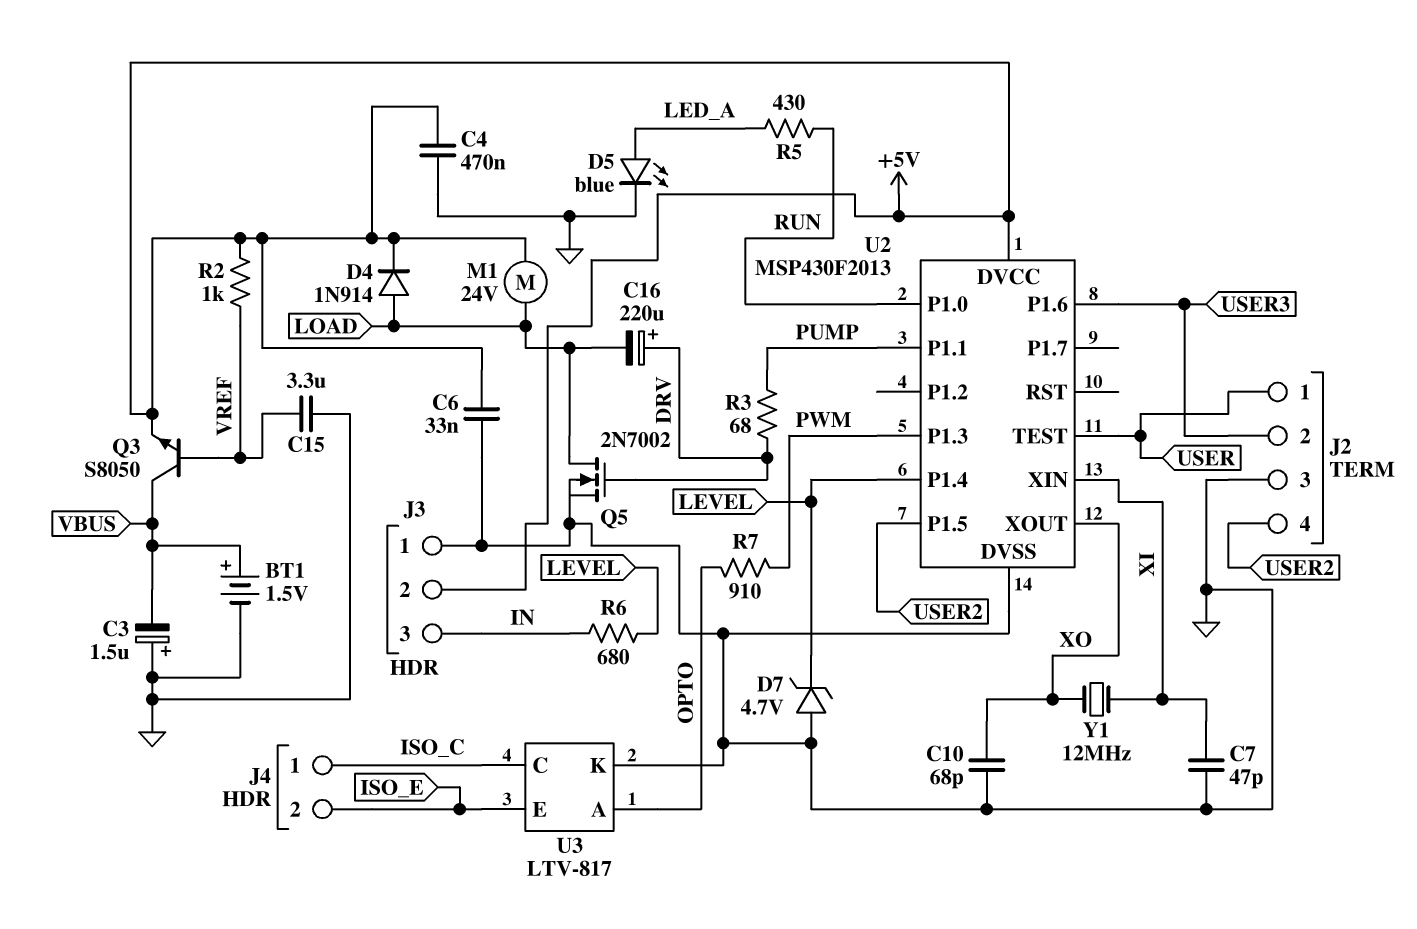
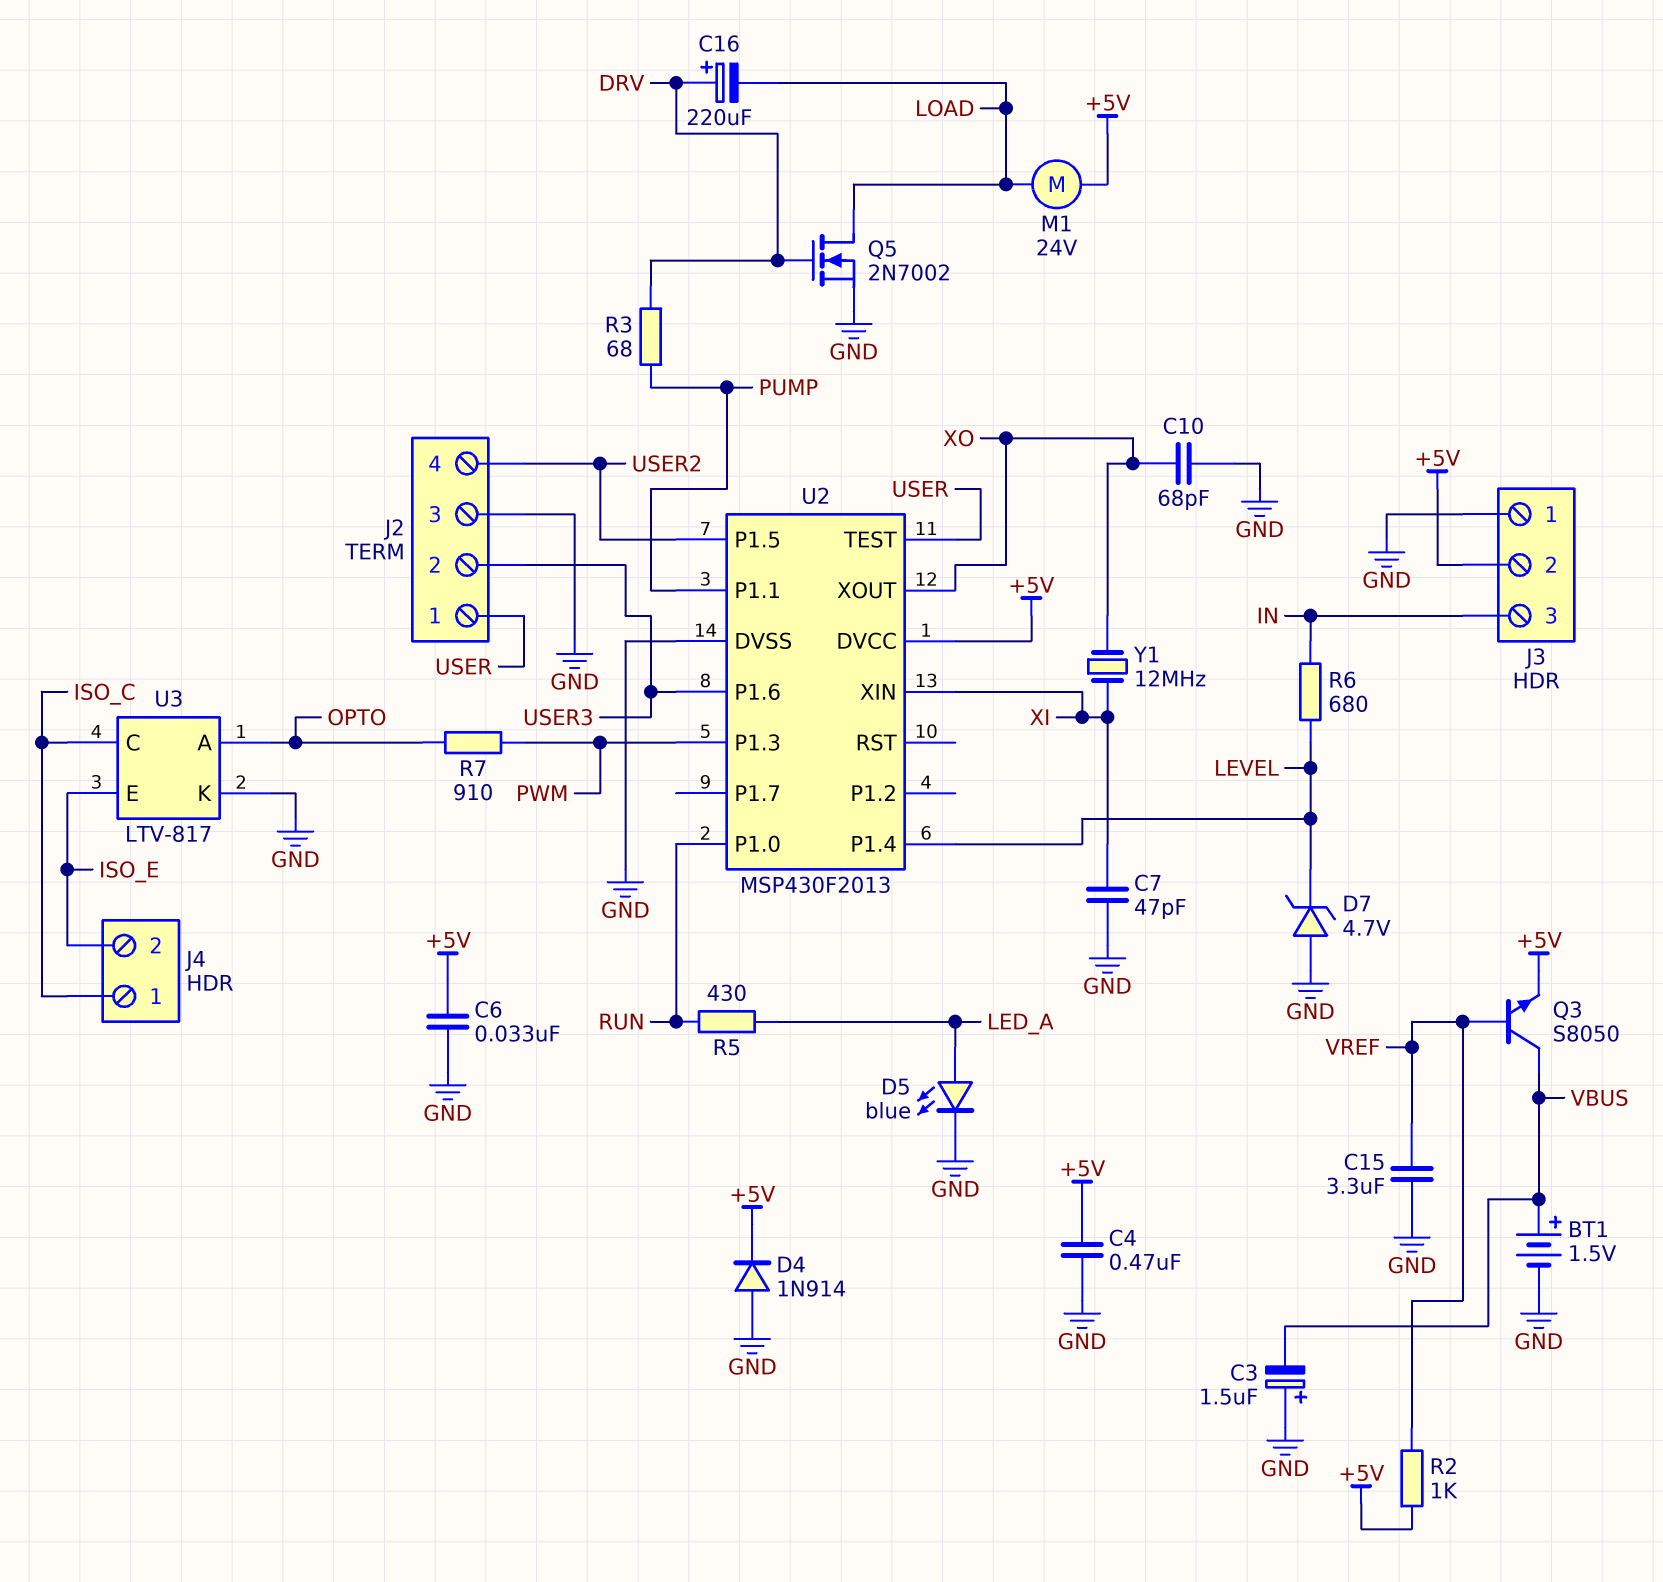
D4: diode 1N914 (A LOAD, K +5V) -> diode 1N914 (A GND, K +5V)

